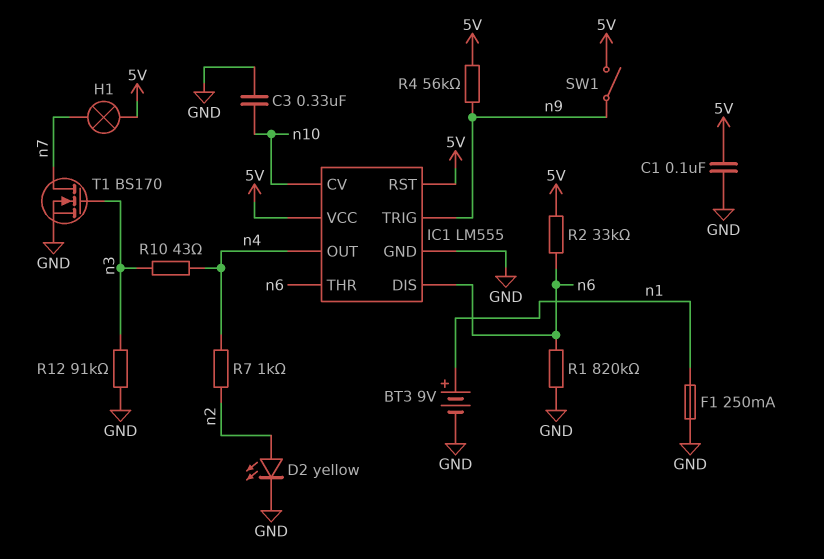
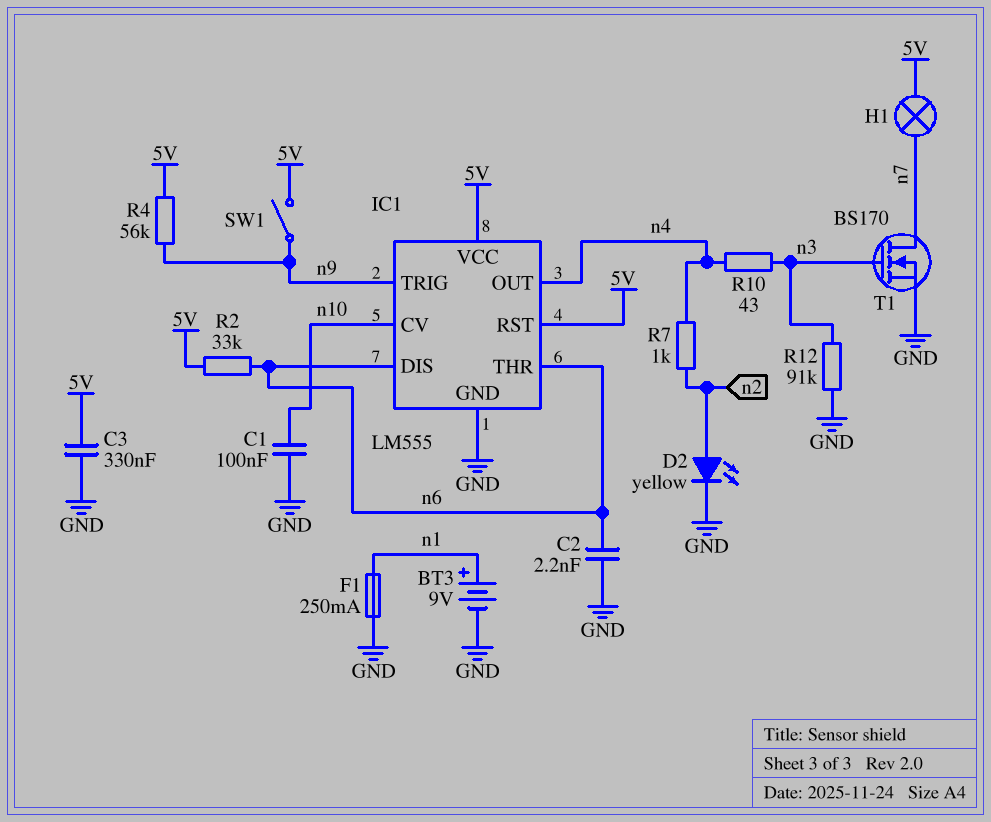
C1: 100nF (5V, GND) -> 100nF (GND, n10)
C2: none -> 2.2nF (GND, n6)
C3: 330nF (GND, n10) -> 330nF (5V, GND)
R1: 820k (GND, n6) -> none

